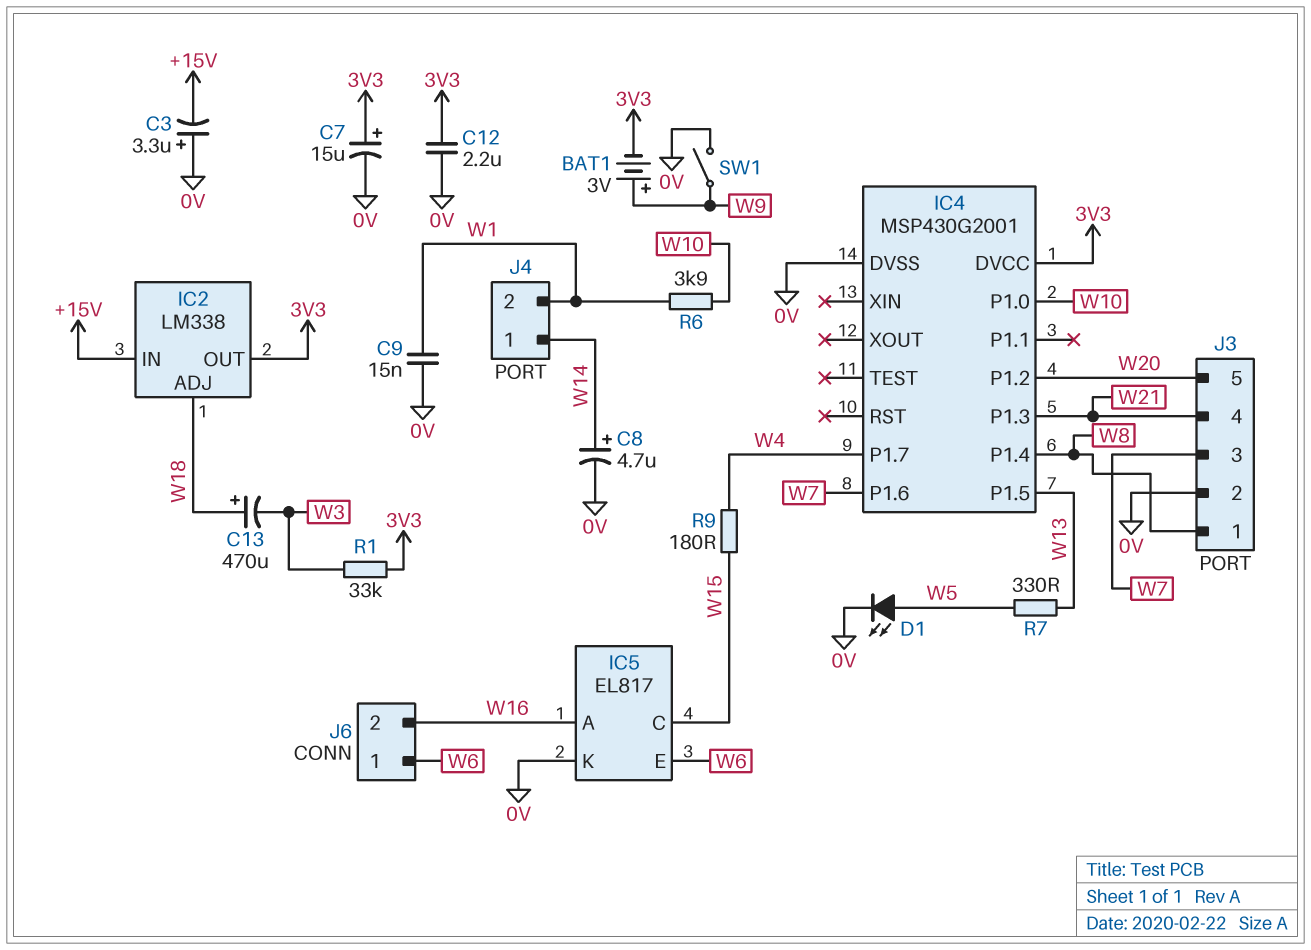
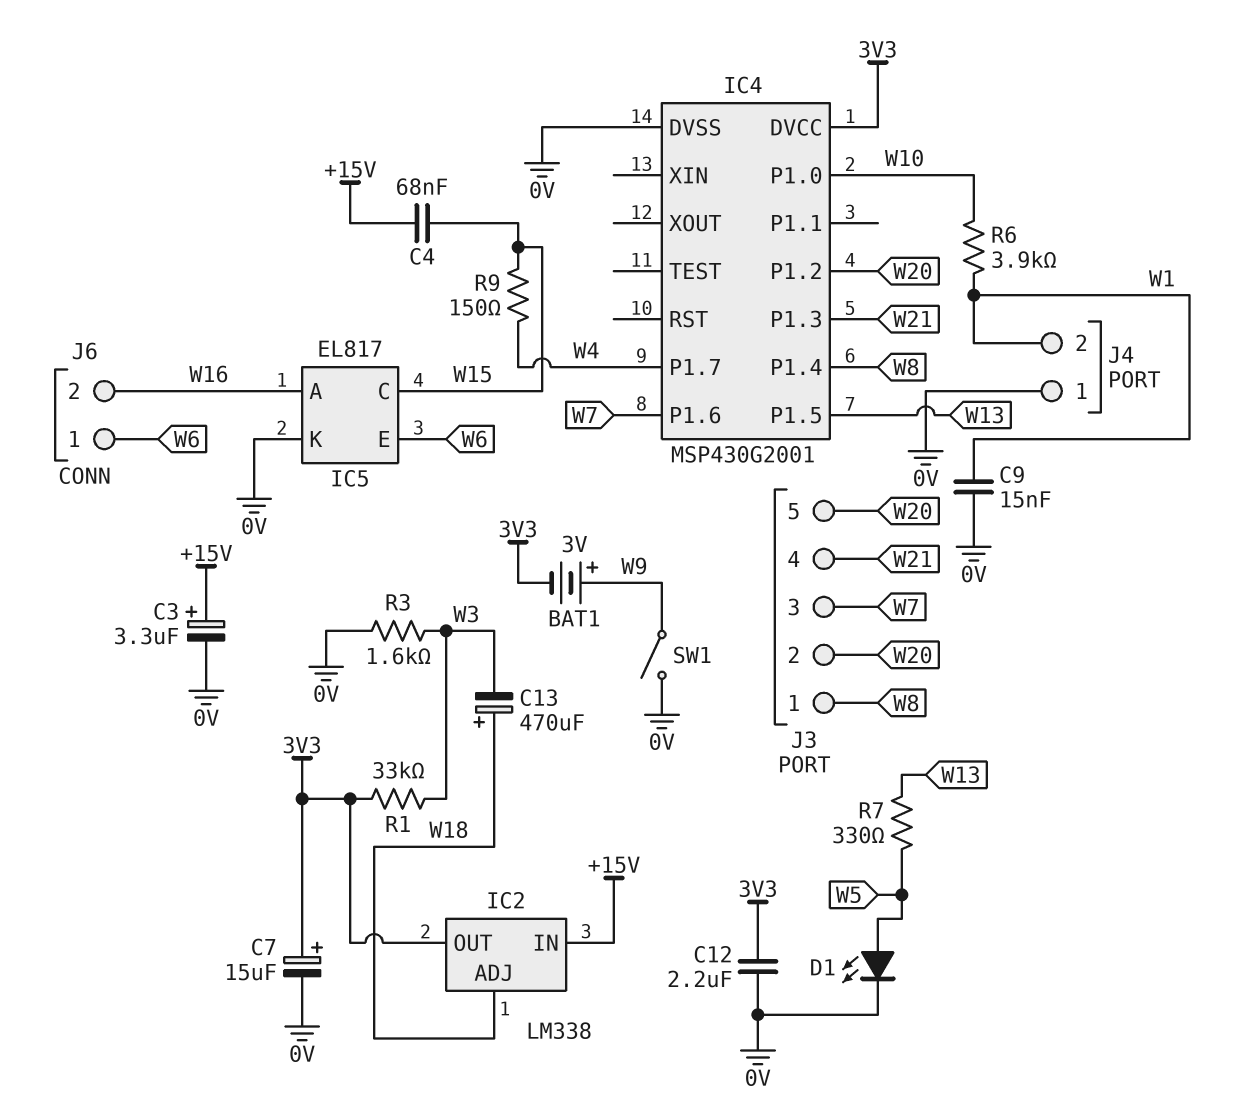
C3: 3.3uF (plus 0V, minus +15V) -> 3.3uF (plus +15V, minus 0V)
C4: none -> 68nF (+15V, W15)
C8: 4.7uF (plus W14, minus 0V) -> none
J3 pin 2: 0V -> W20
J4 pin 1: W14 -> 0V
R3: none -> 1.6k (0V, W3)
R9: 180 (W4, W15) -> 150 (W4, W15)

